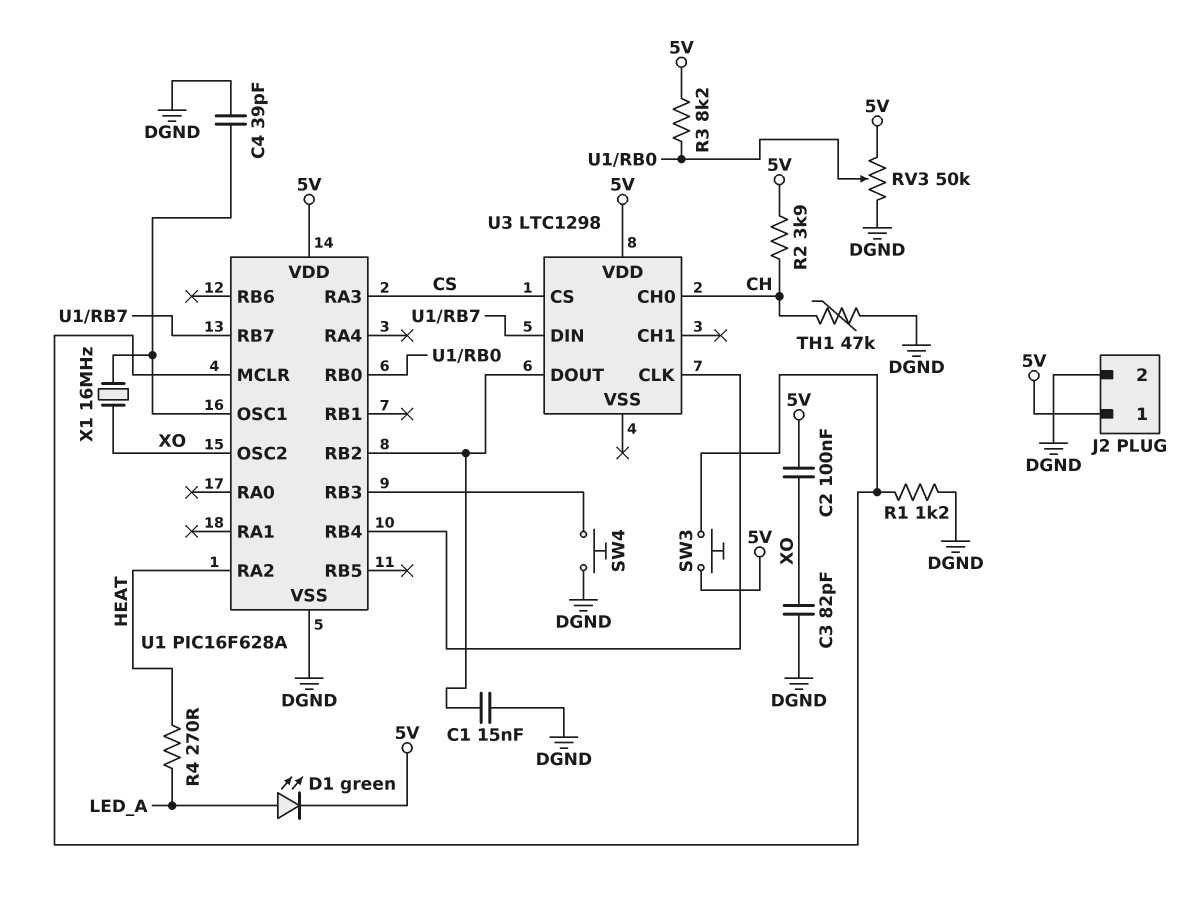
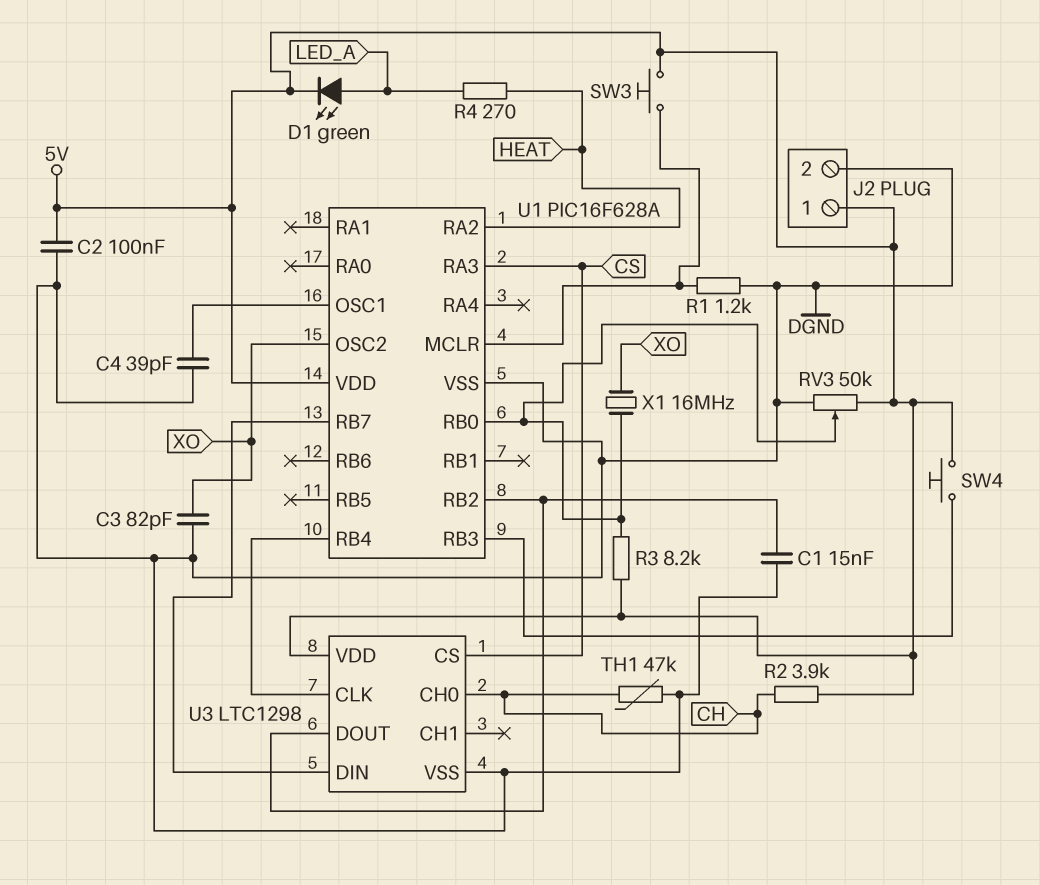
C2: 100nF (5V, XO) -> 100nF (5V, DGND)
SW4: button (DGND, U1/RB3) -> button (5V, U1/RB3)
U3 pin VSS: none -> DGND
X1: 16MHz (U1/OSC1, XO) -> 16MHz (U1/RB0, XO)

